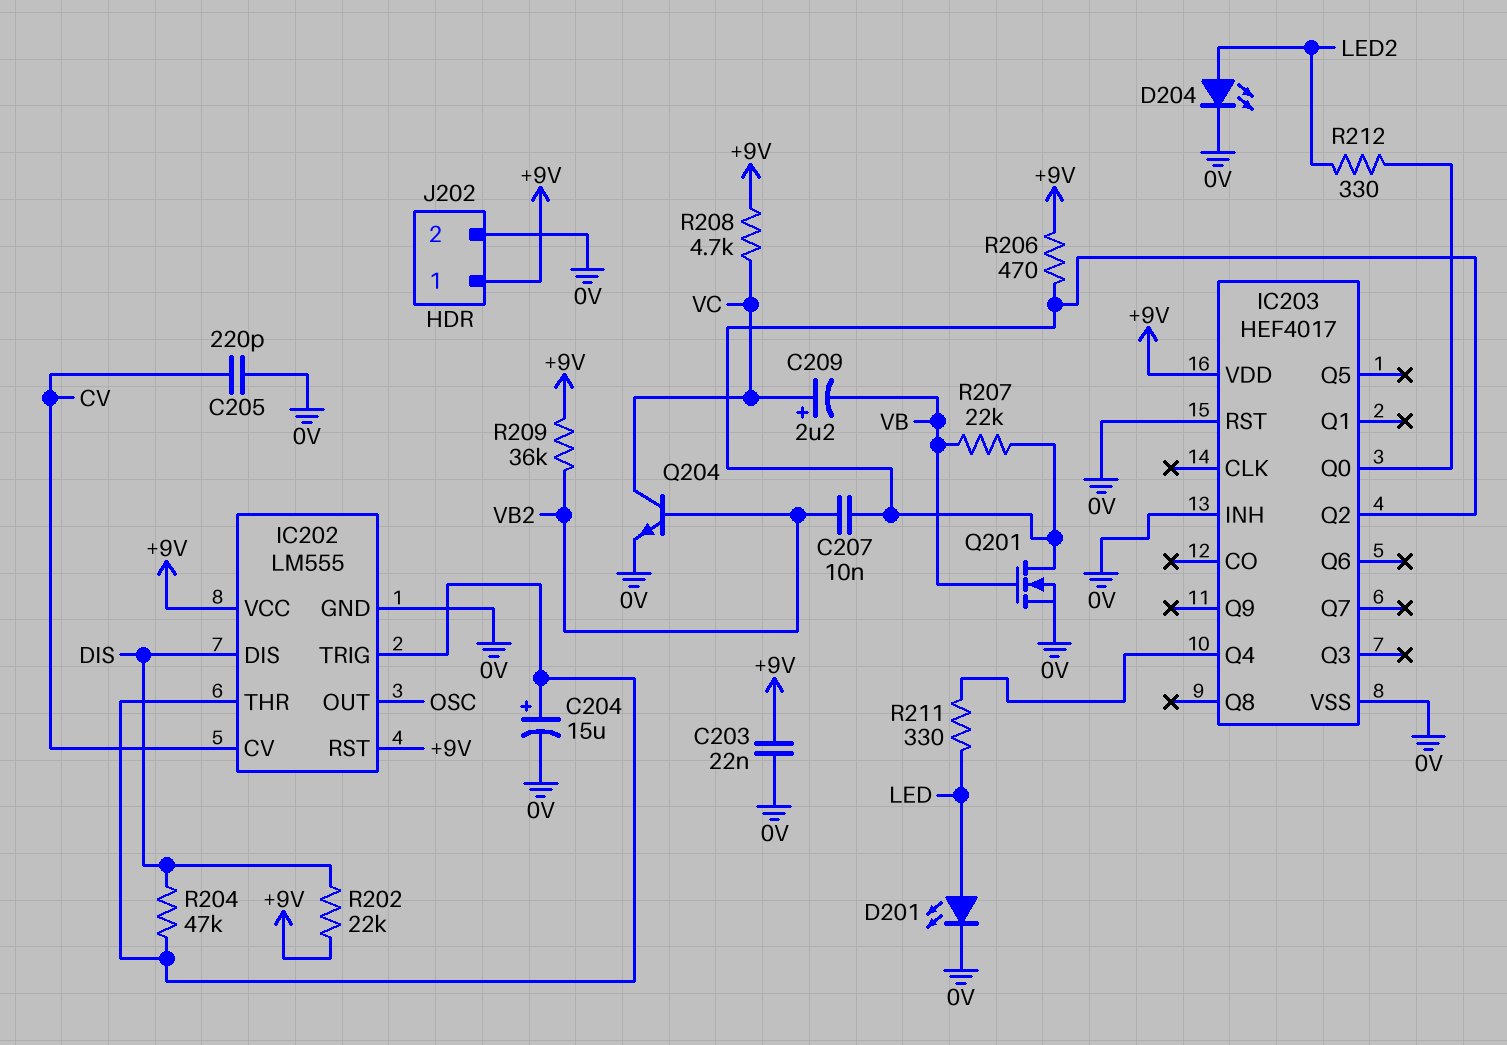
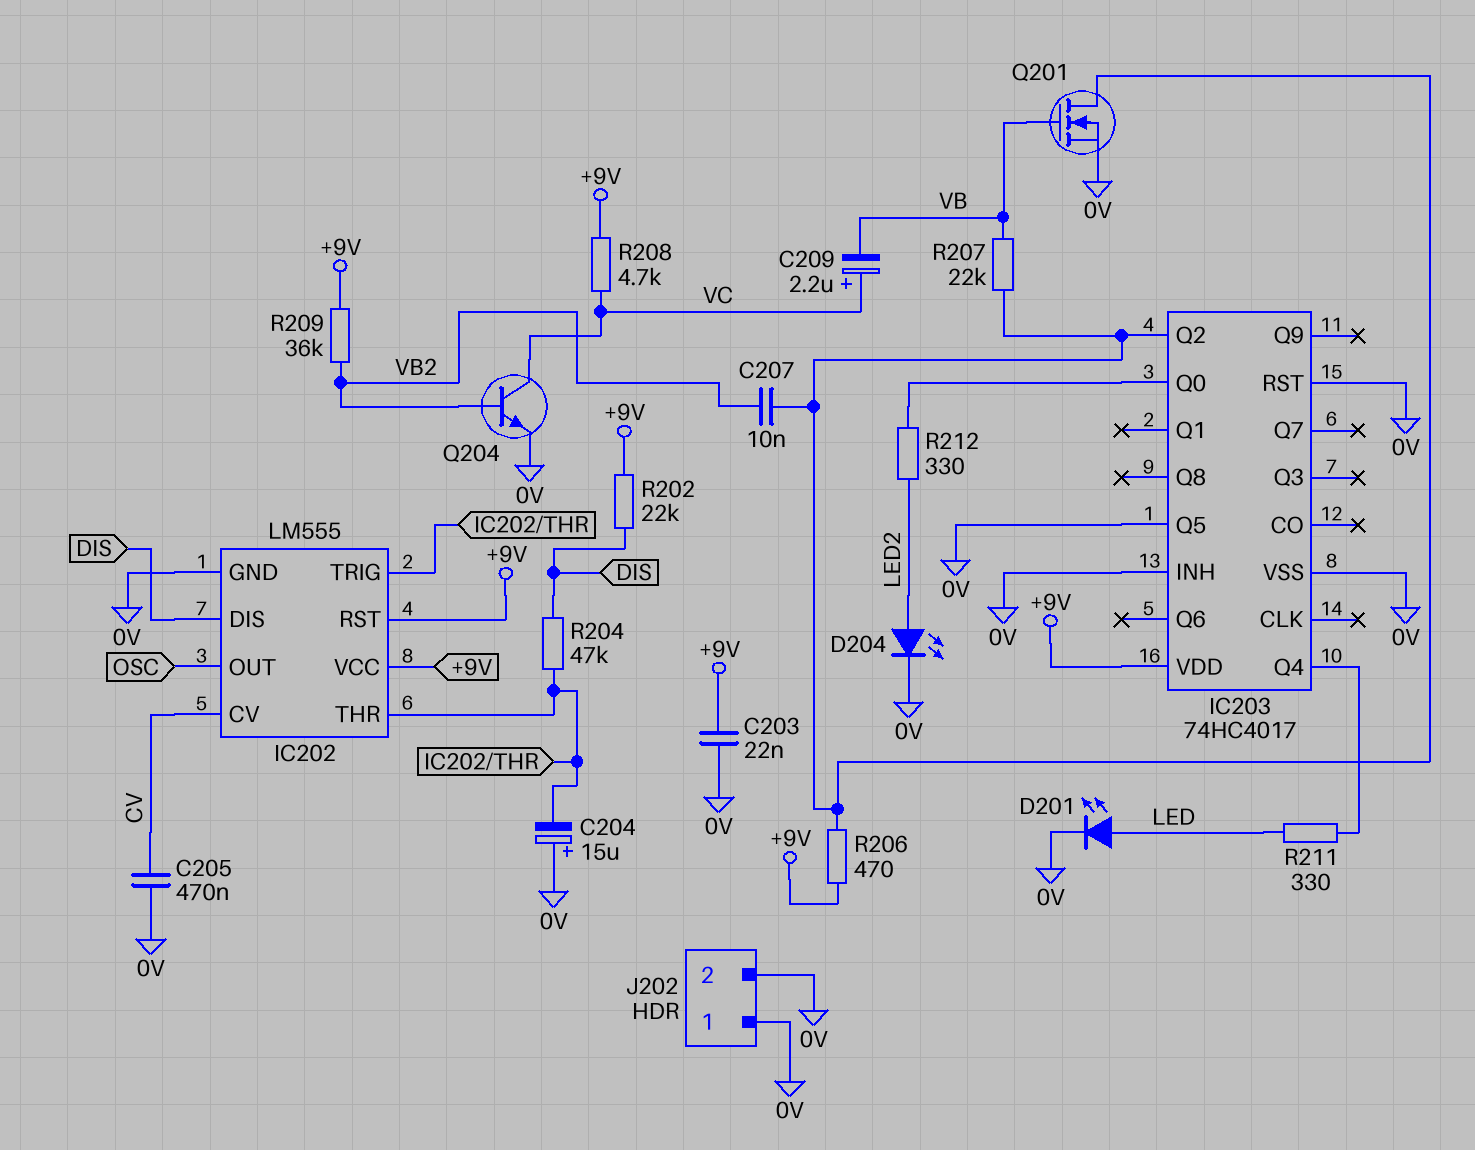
C204: 15uF (plus IC202/THR, minus 0V) -> 15uF (plus 0V, minus IC202/THR)
C205: 220pF (0V, CV) -> 470nF (0V, CV)
IC203: HEF4017 -> 74HC4017
IC203 pin Q5: none -> 0V
J202 pin 1: +9V -> 0V

